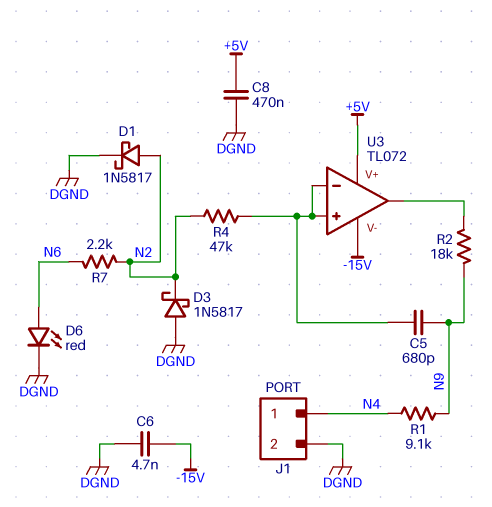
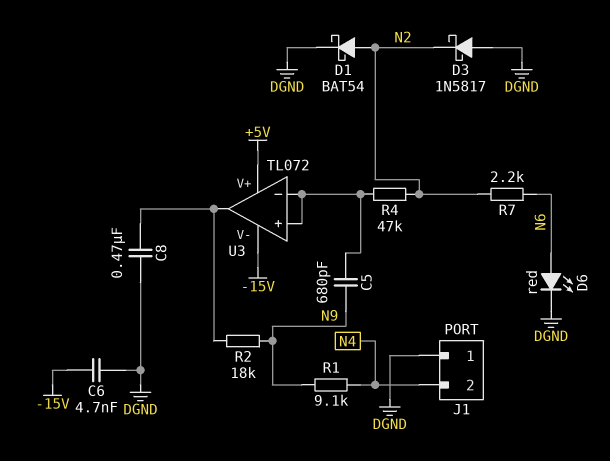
C8: 470nF (+5V, DGND) -> 470nF (DGND, U3/out)
D1: schottky 1N5817 (A N2, K DGND) -> schottky BAT54 (A N2, K DGND)
J1 pin 1: N4 -> DGND
J1 pin 2: DGND -> N4

